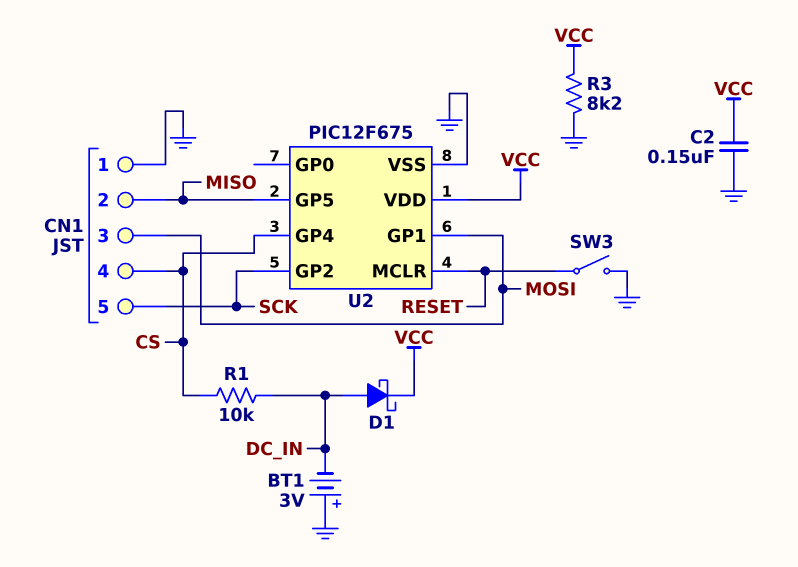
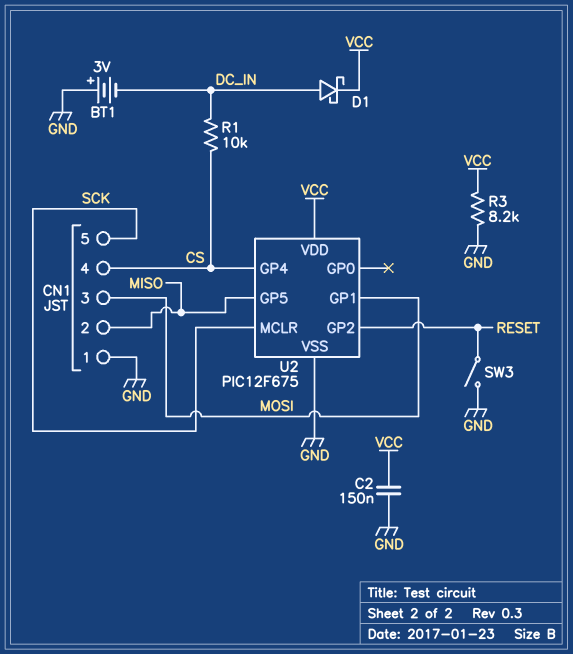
U2 pin GP2: SCK -> RESET
U2 pin MCLR: RESET -> SCK

